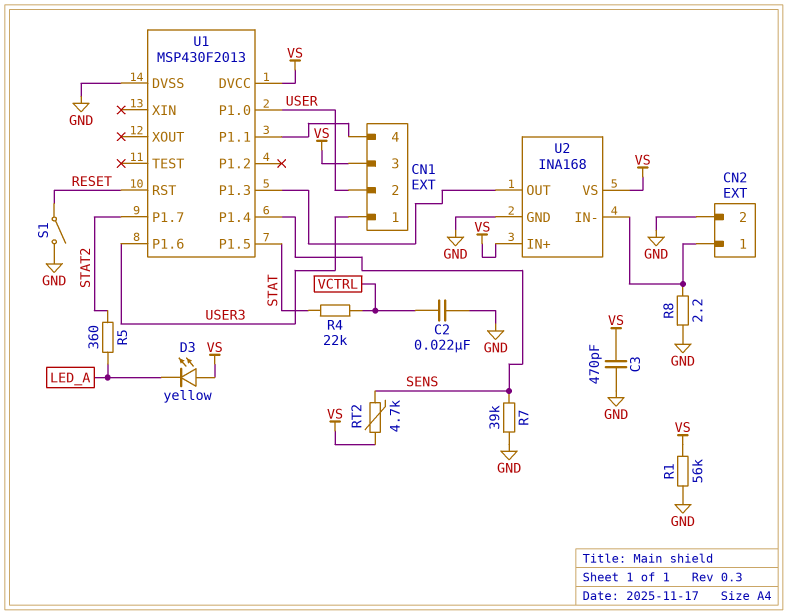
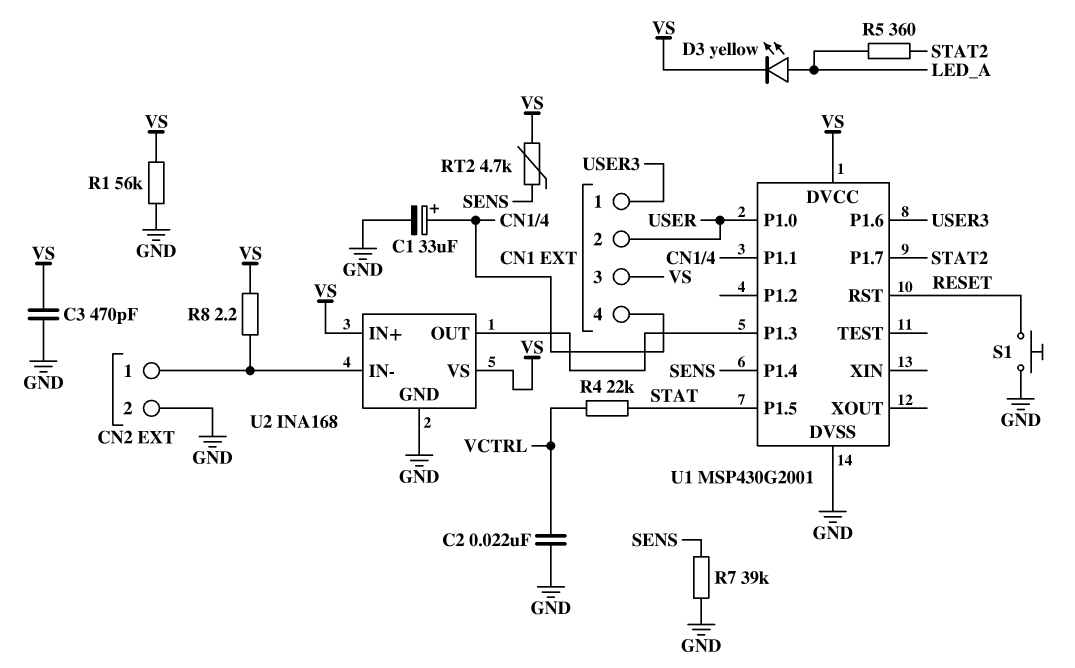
C1: none -> 33uF (plus CN1/4, minus GND)
D3: LED yellow (A VS, K LED_A) -> LED yellow (A LED_A, K VS)
R8: 2.2 (CN2/1, GND) -> 2.2 (CN2/1, VS)
S1: switch (GND, RESET) -> button (GND, RESET)
U1: MSP430F2013 -> MSP430G2001

